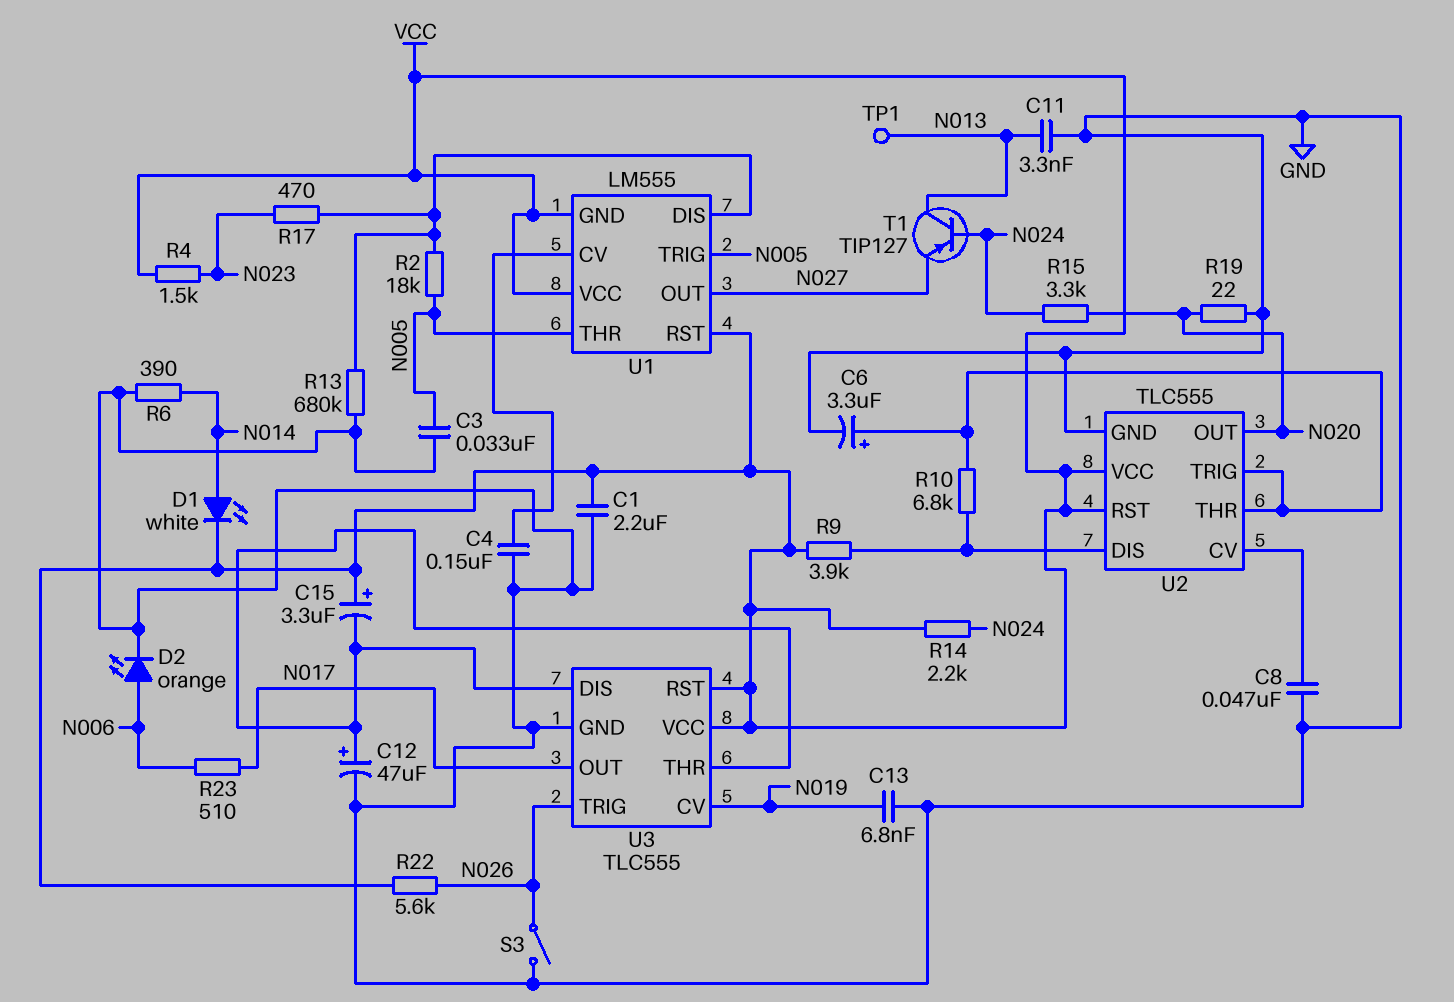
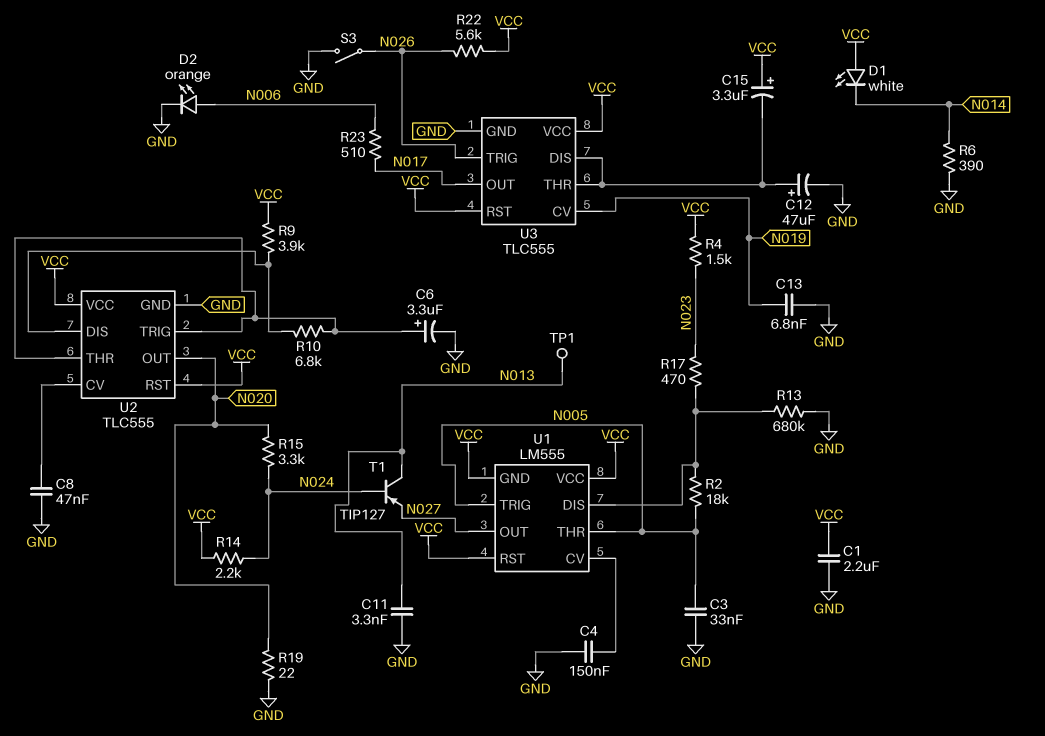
D1: LED white (A N014, K VCC) -> LED white (A VCC, K N014)

